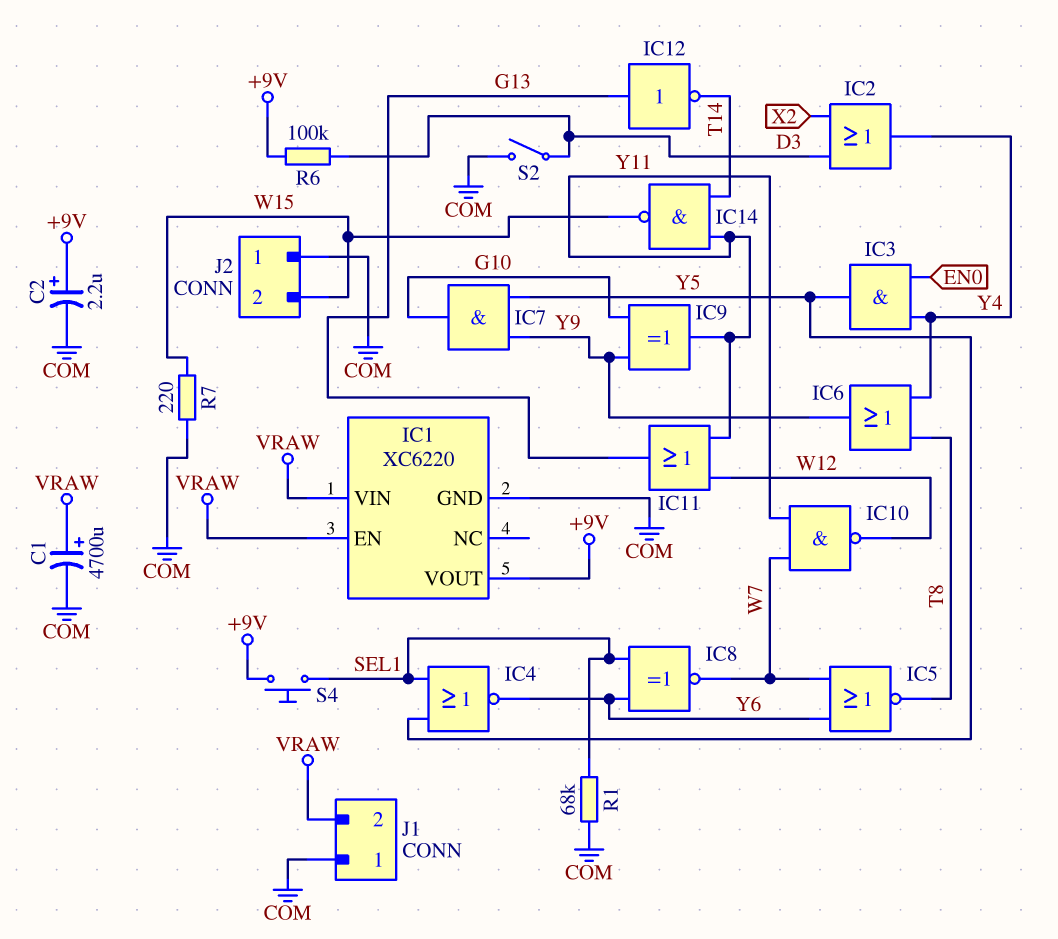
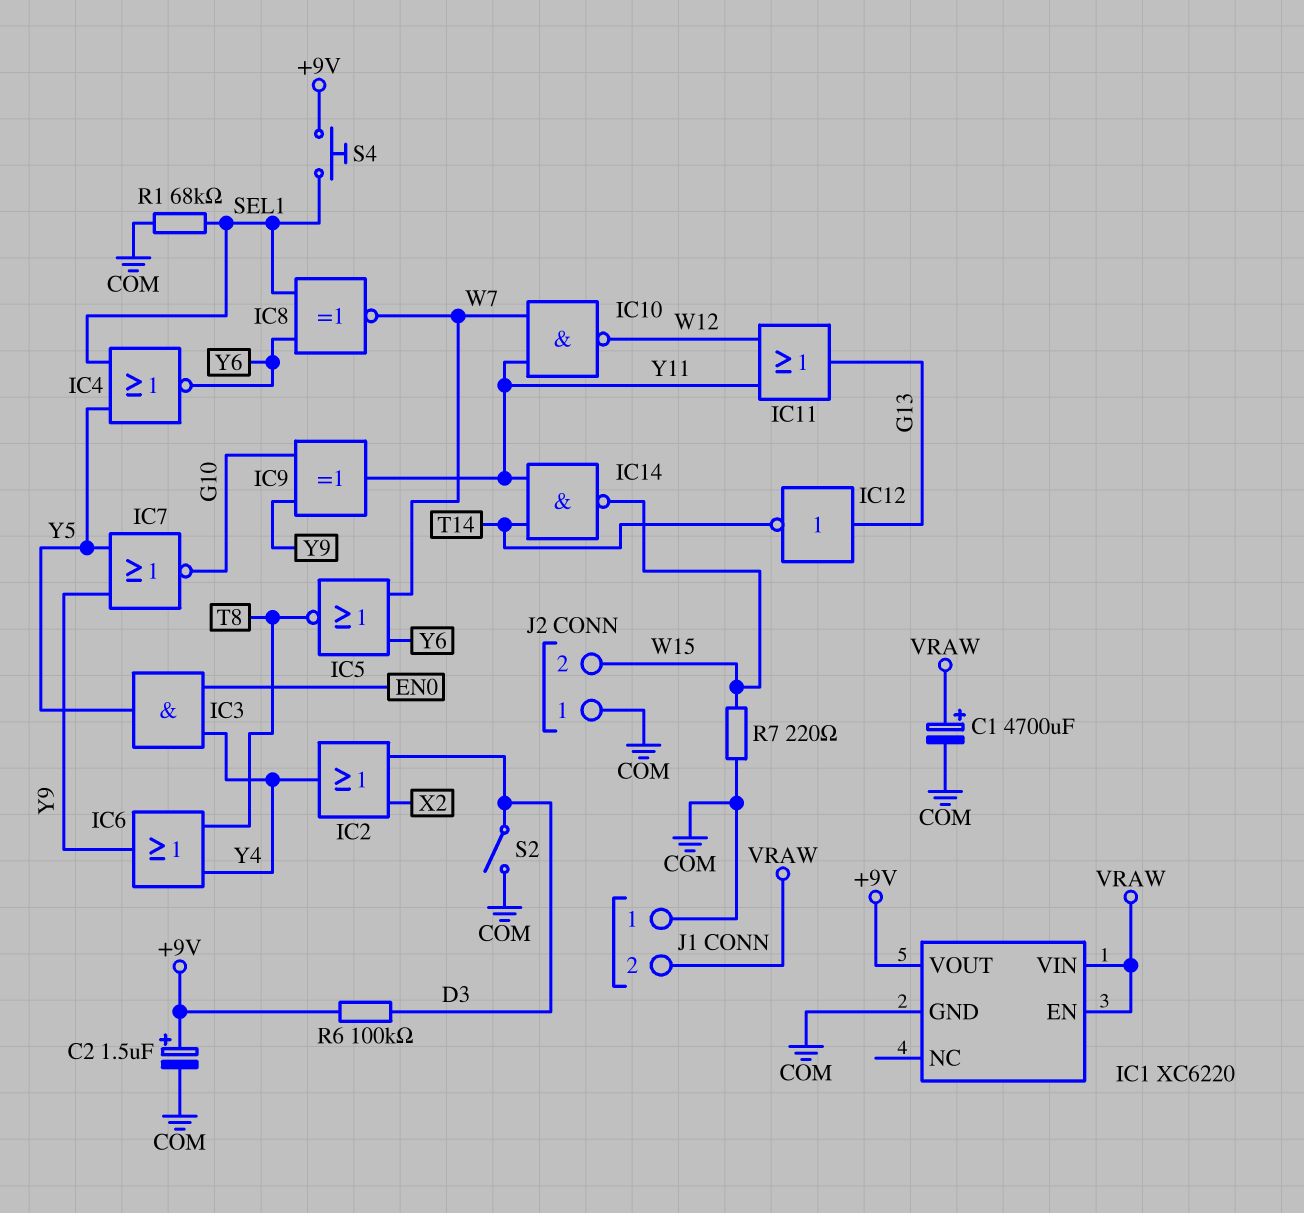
C2: 2.2uF (plus +9V, minus COM) -> 1.5uF (plus +9V, minus COM)
IC7: AND (in Y5, in Y9, out G10) -> NOR (in Y5, in Y9, out G10)

